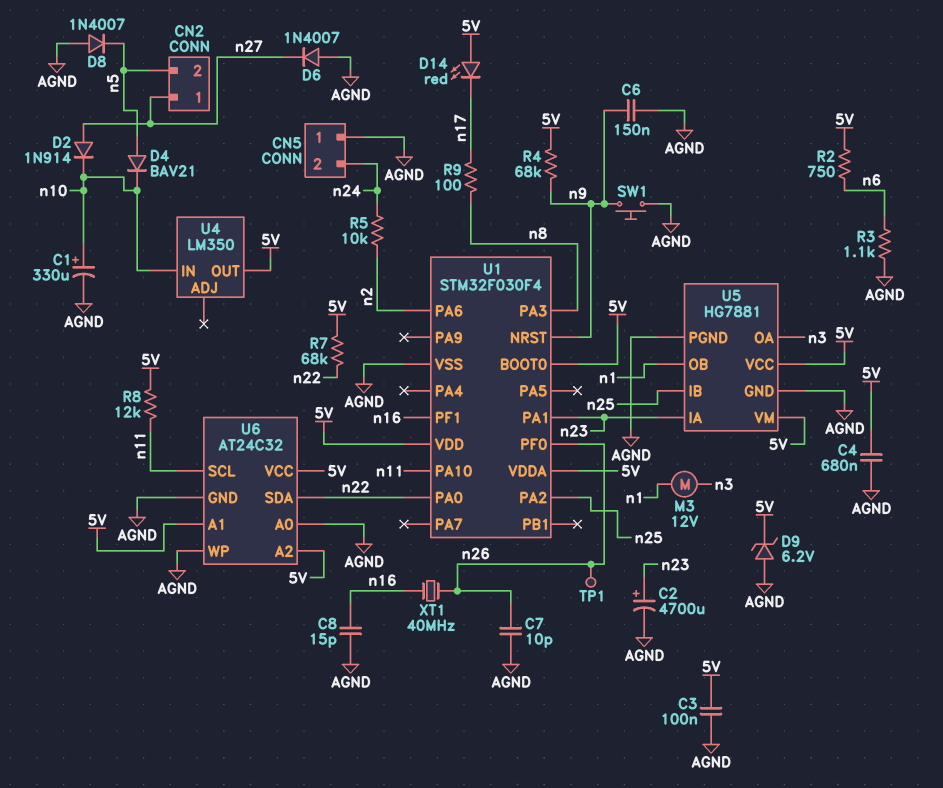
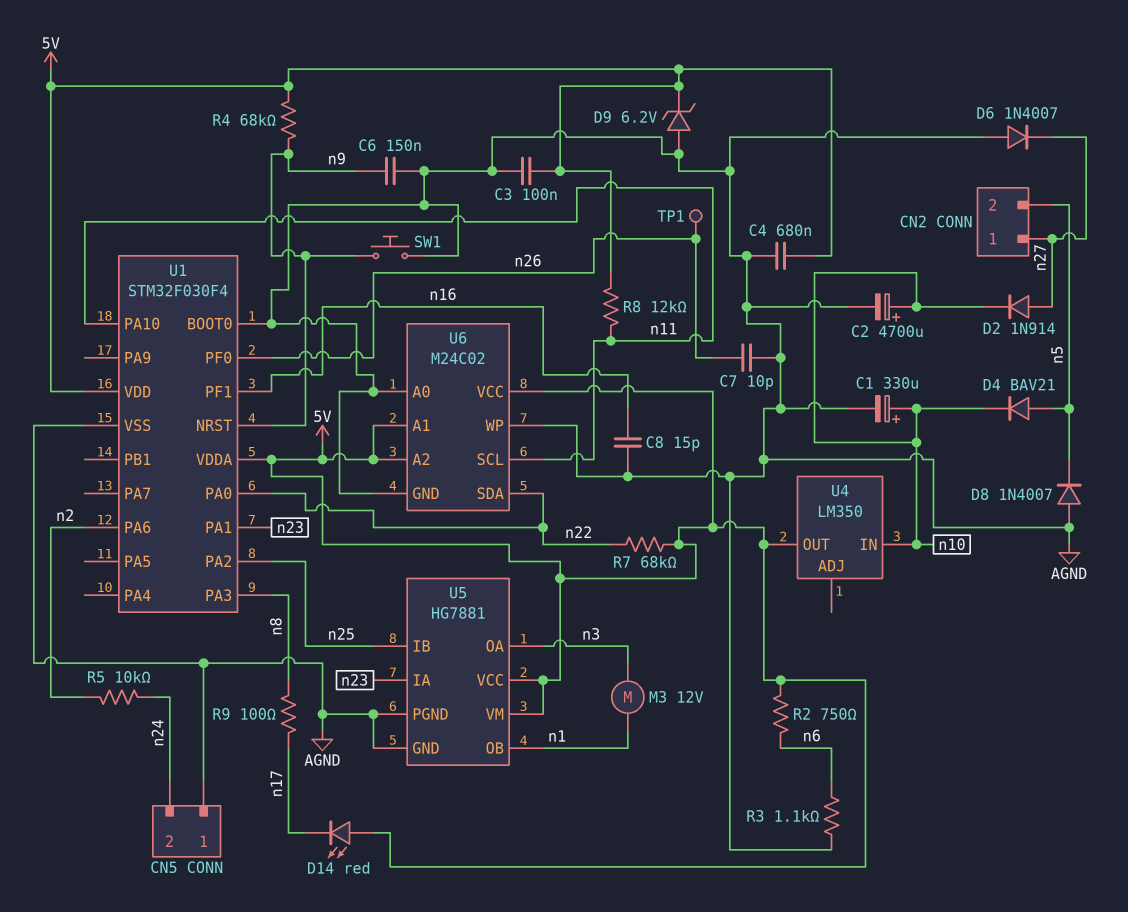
C2: 4700uF (plus n23, minus AGND) -> 4700uF (plus n10, minus AGND)
U1 pin BOOT0: 5V -> AGND
U6: AT24C32 -> M24C02
XT1: 40MHz (n16, n26) -> none

